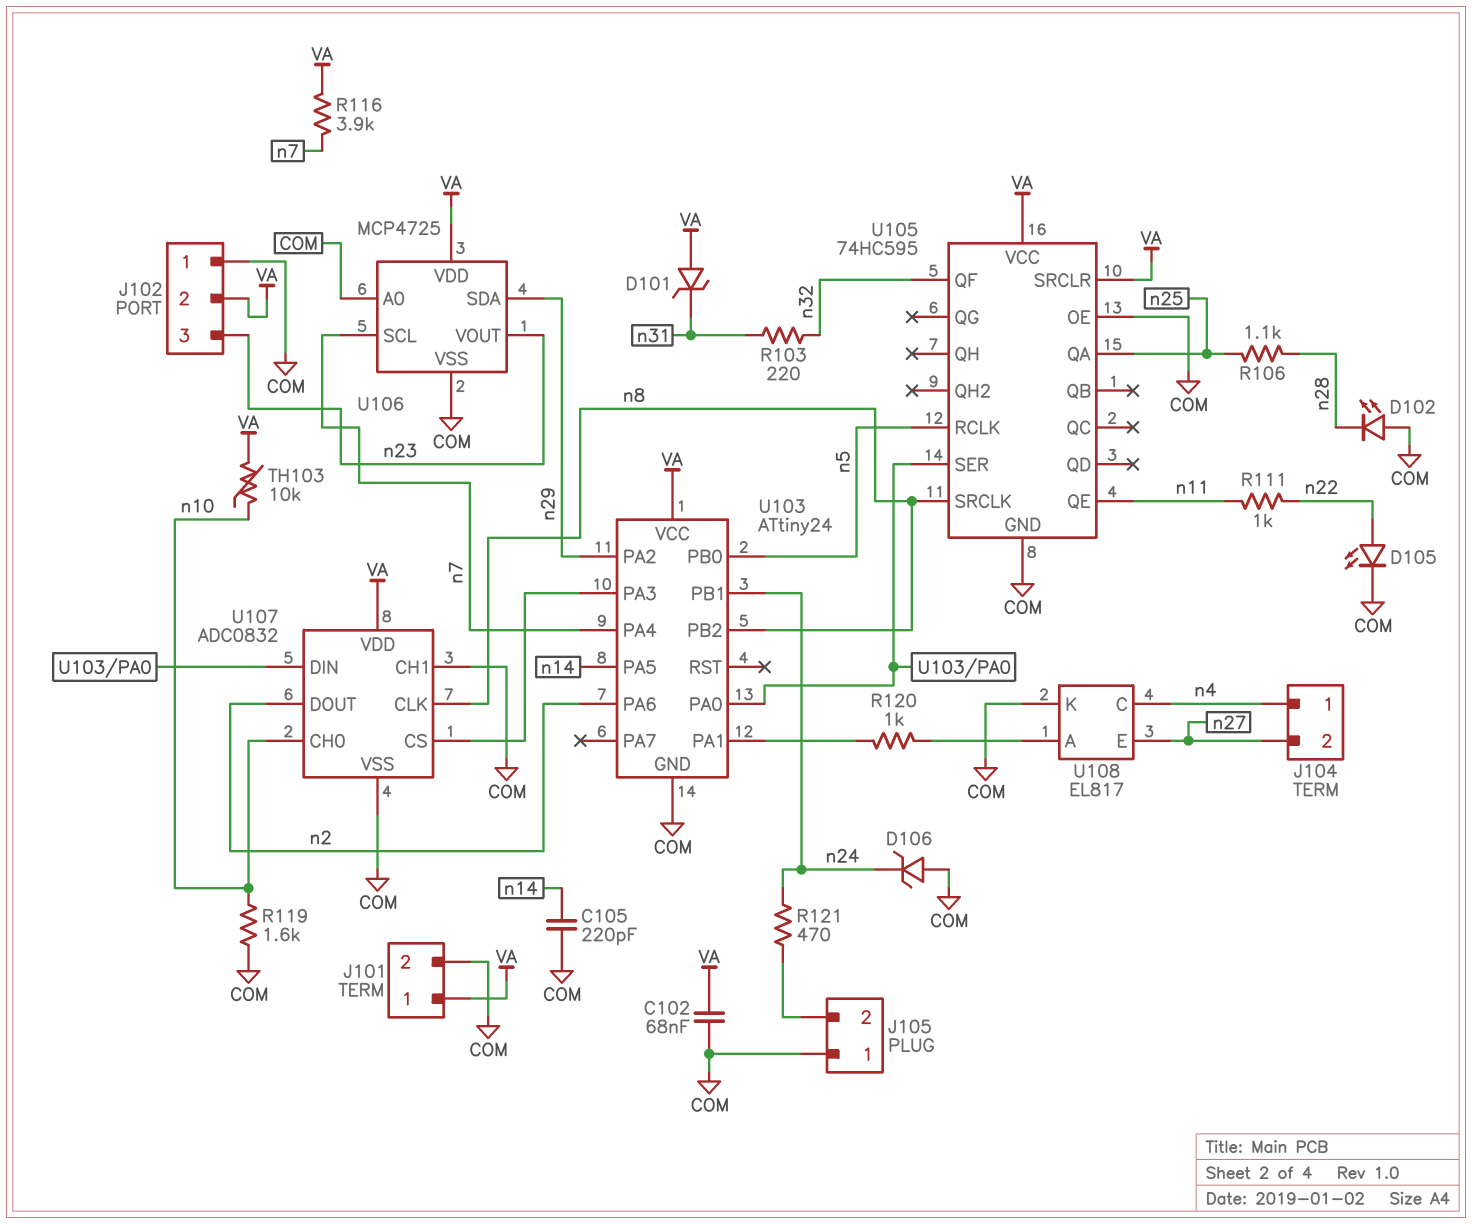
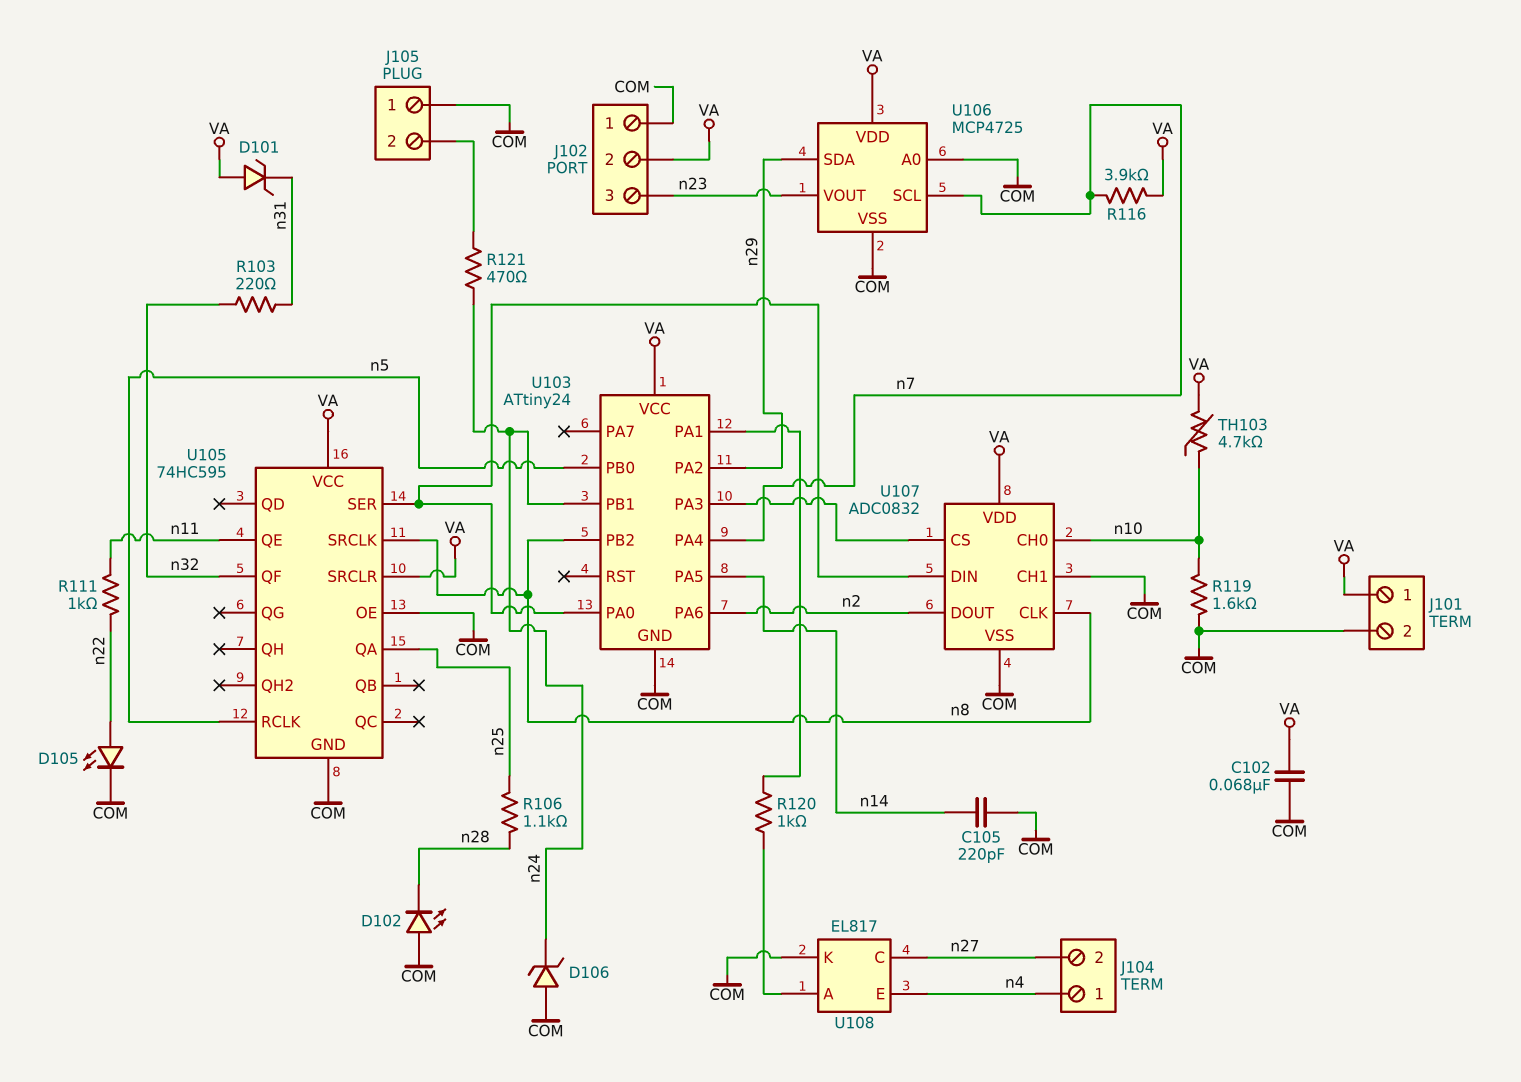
TH103: 10k (VA, n10) -> 4.7k (VA, n10)
U108 pin C: n4 -> n27
U108 pin E: n27 -> n4

